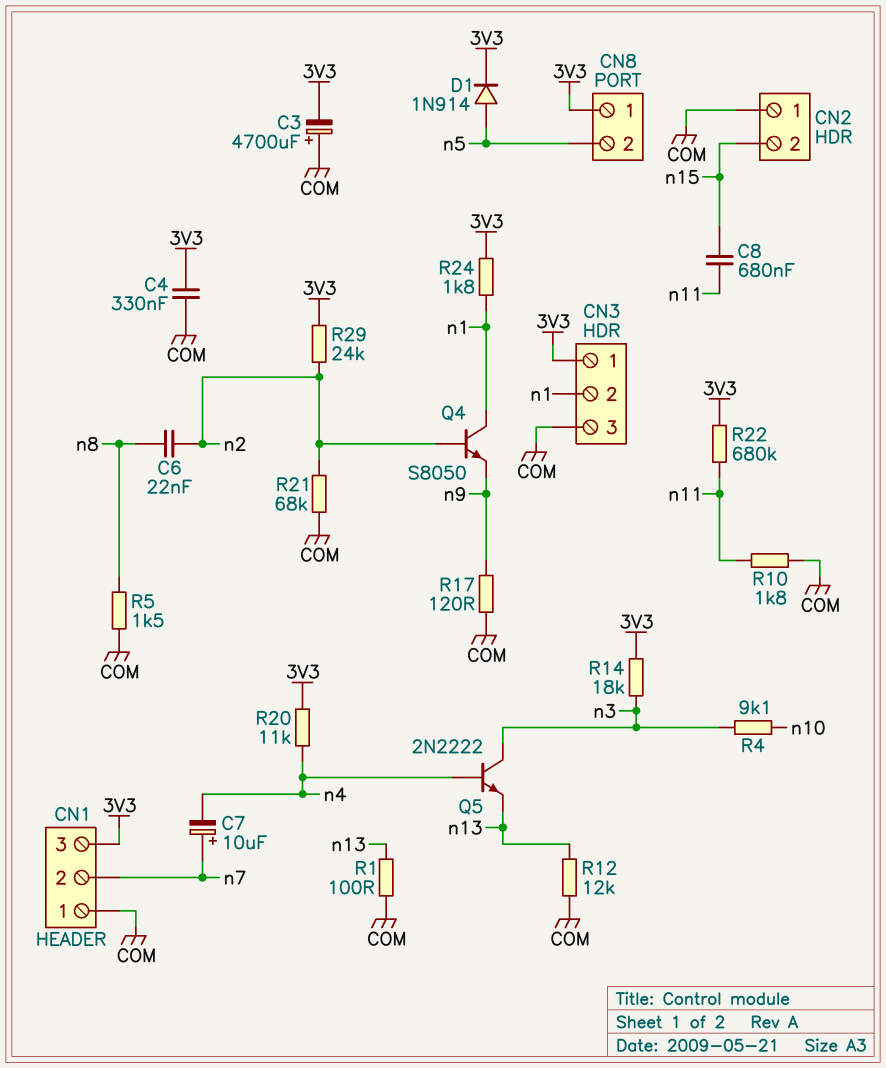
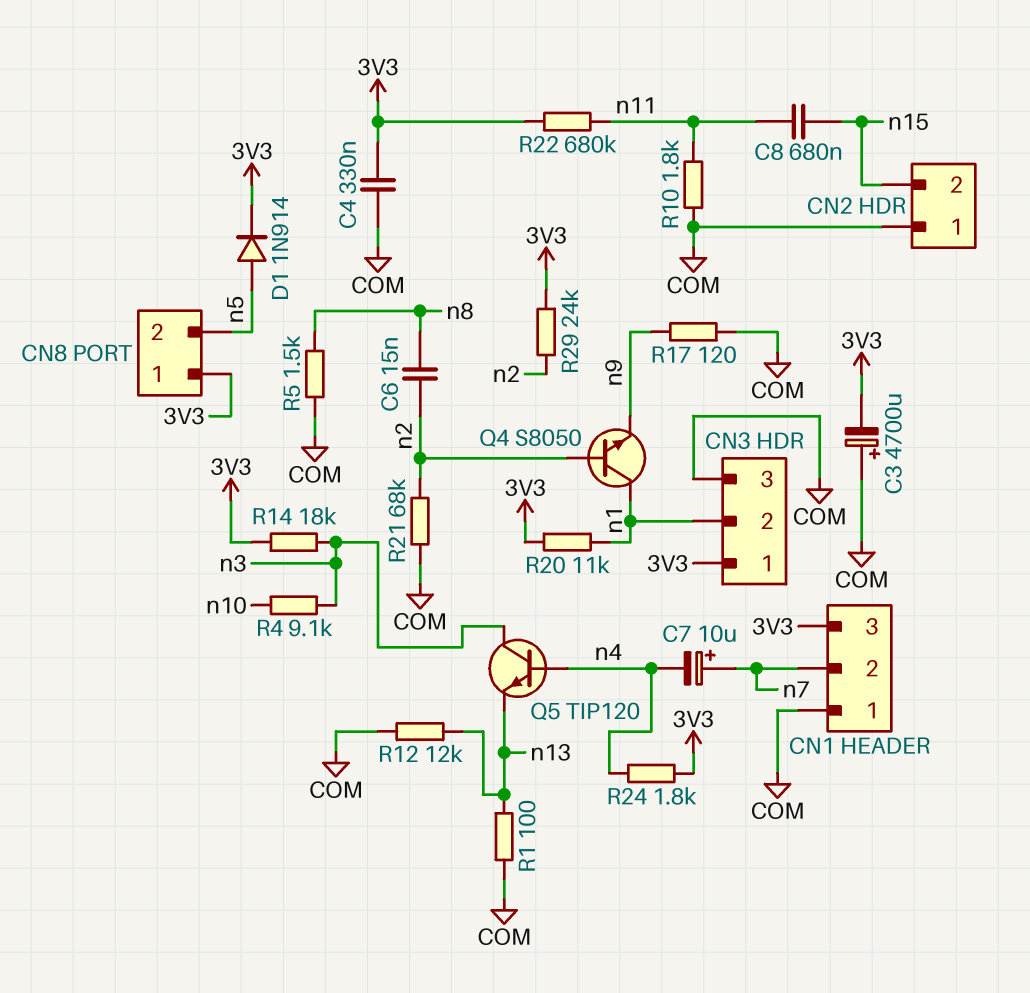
C6: 22nF (n2, n8) -> 15nF (n2, n8)
Q5: NPN 2N2222 (B n4, C n3, E n13) -> NPN TIP120 (B n4, C n3, E n13)
R20: 11k (3V3, n4) -> 11k (3V3, n1)
R24: 1.8k (3V3, n1) -> 1.8k (3V3, n4)

